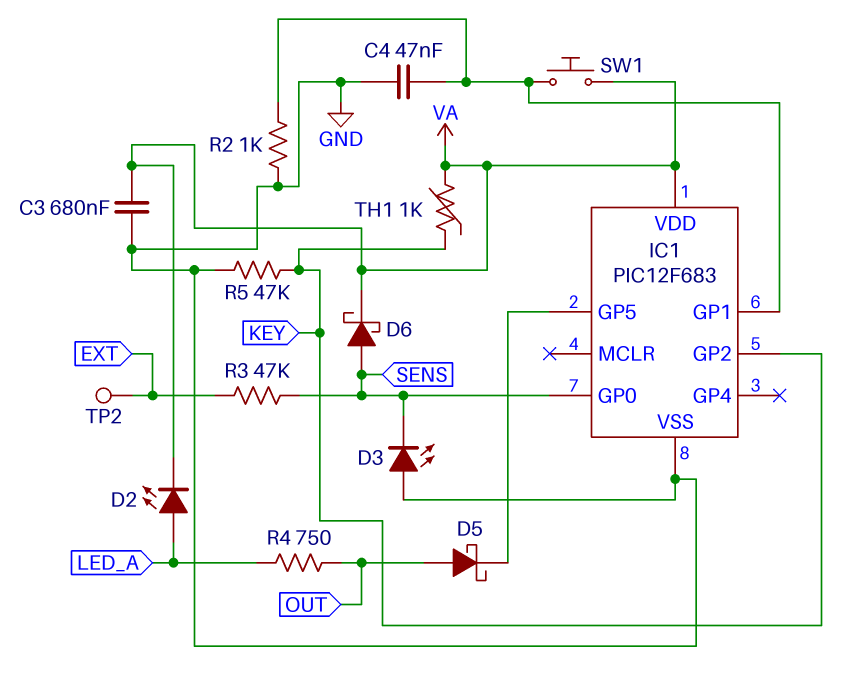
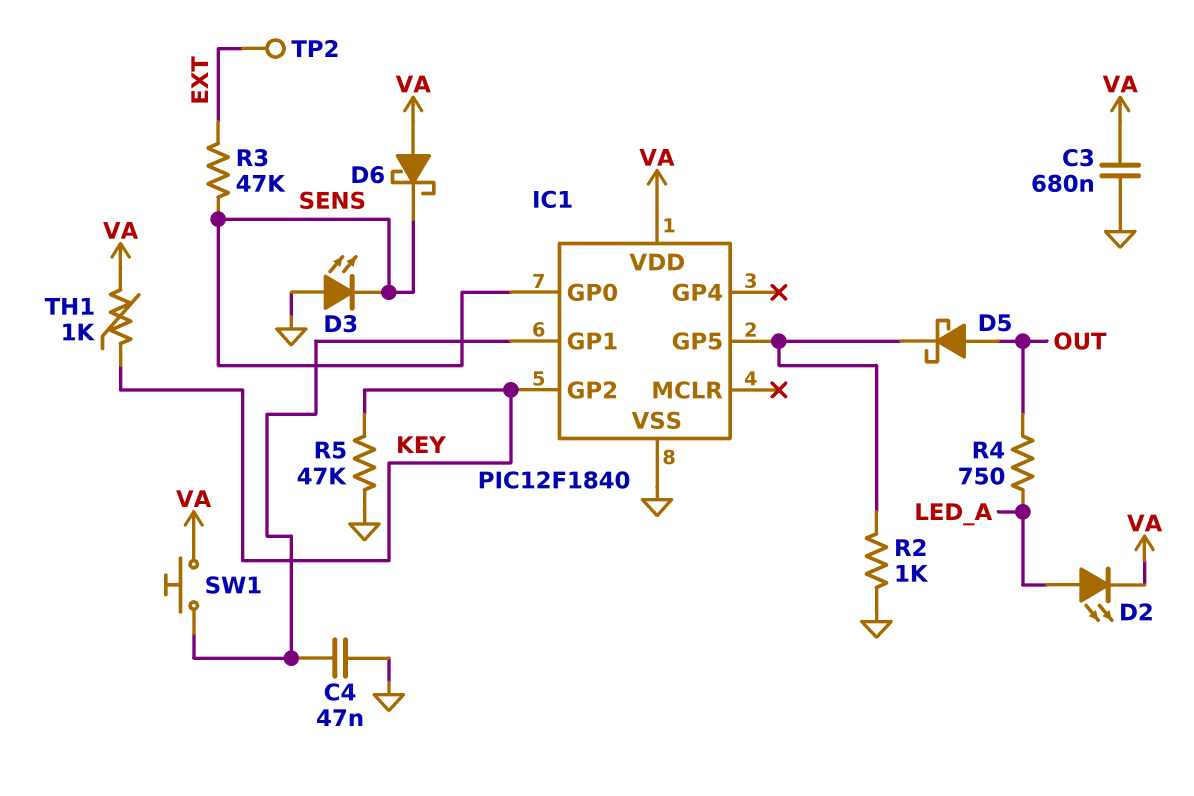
D6: schottky (A SENS, K VA) -> schottky (A VA, K SENS)
IC1: PIC12F683 -> PIC12F1840
R2: 1k (GND, IC1/GP1) -> 1k (GND, IC1/GP5)

